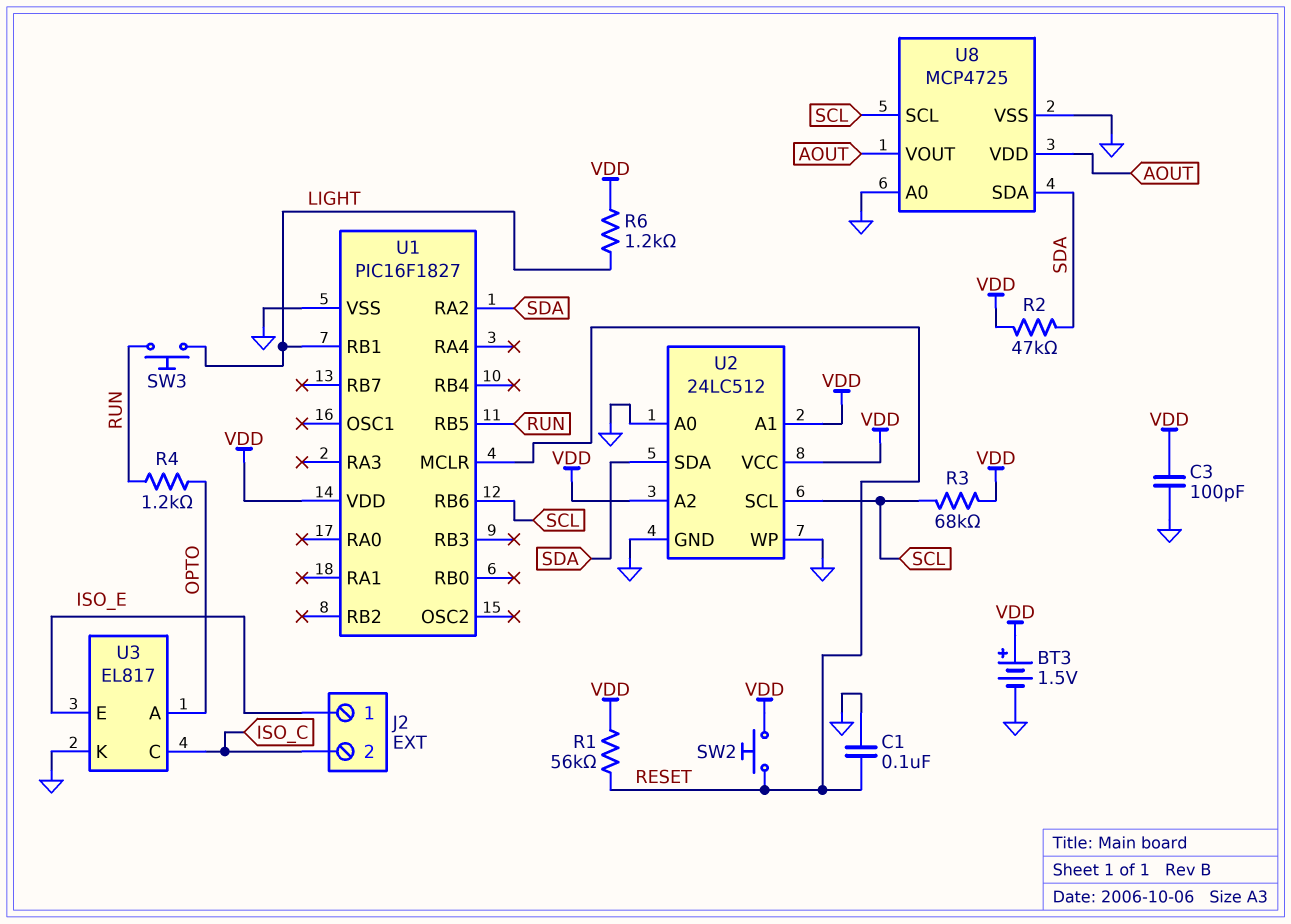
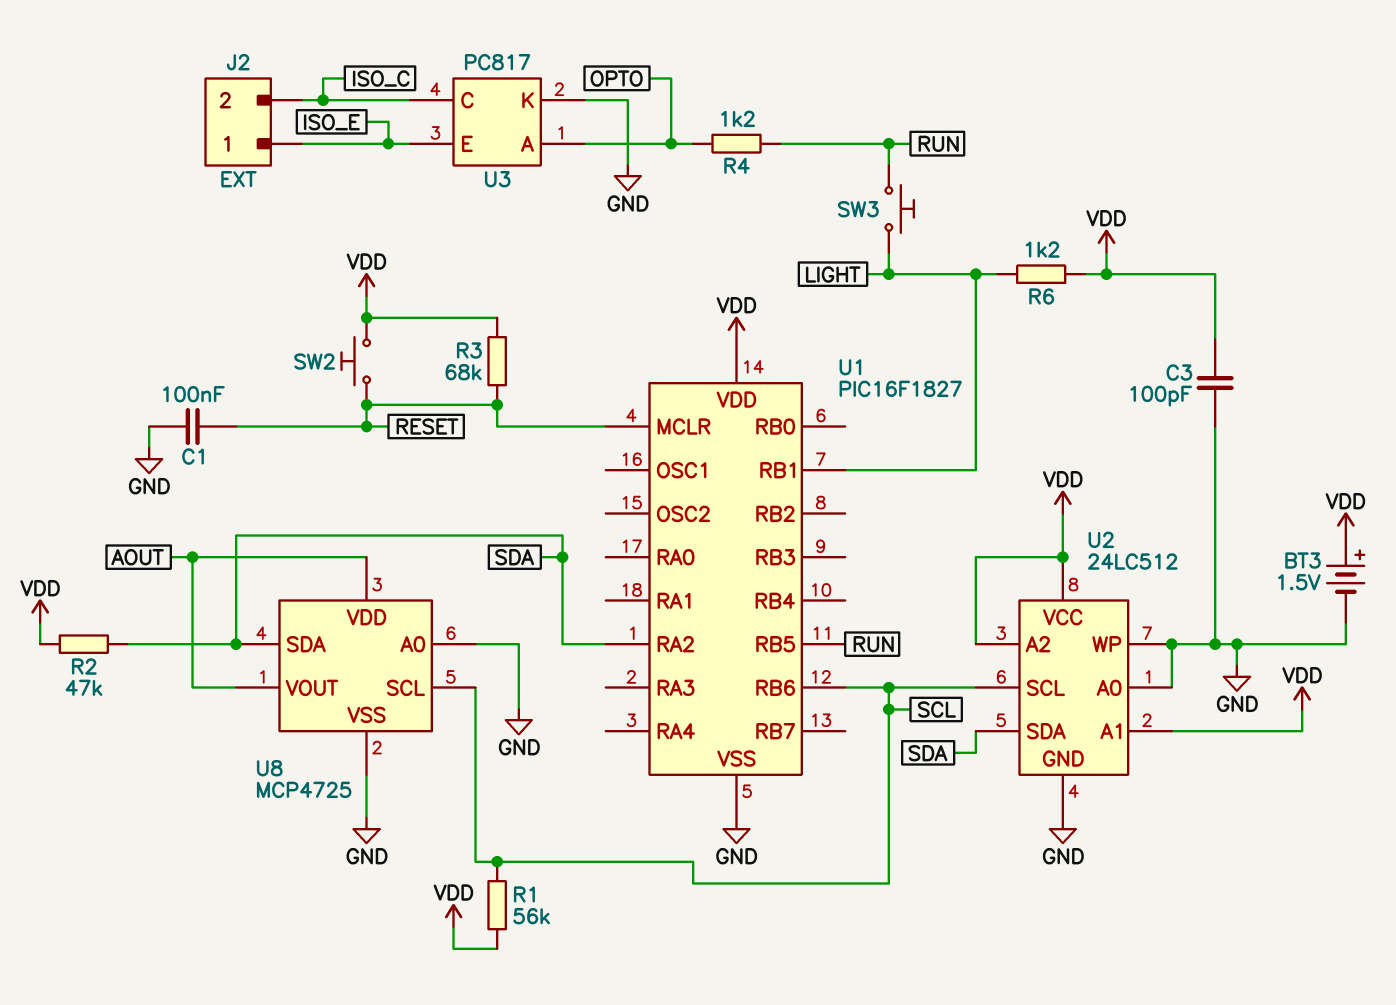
R1: 56k (RESET, VDD) -> 56k (SCL, VDD)
R3: 68k (SCL, VDD) -> 68k (RESET, VDD)
U3: EL817 -> PC817

